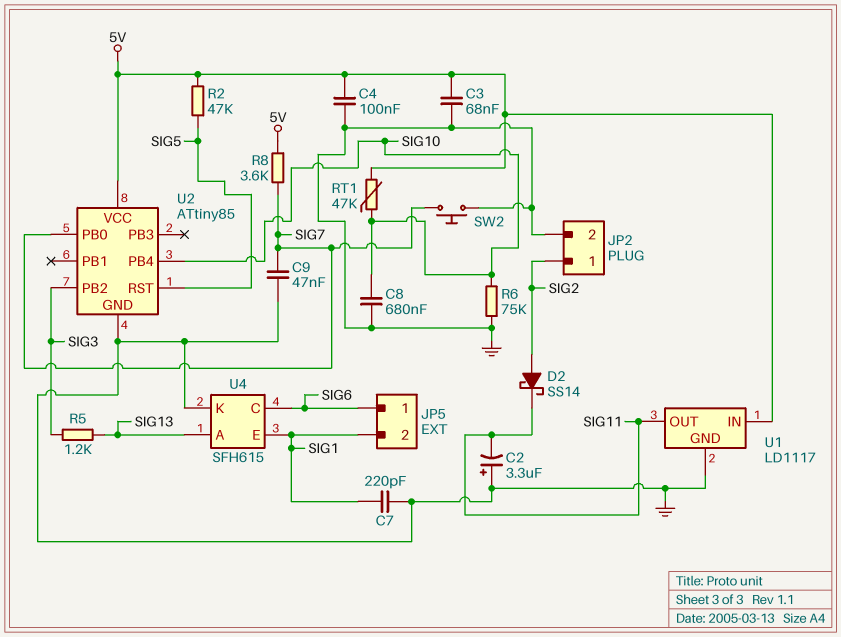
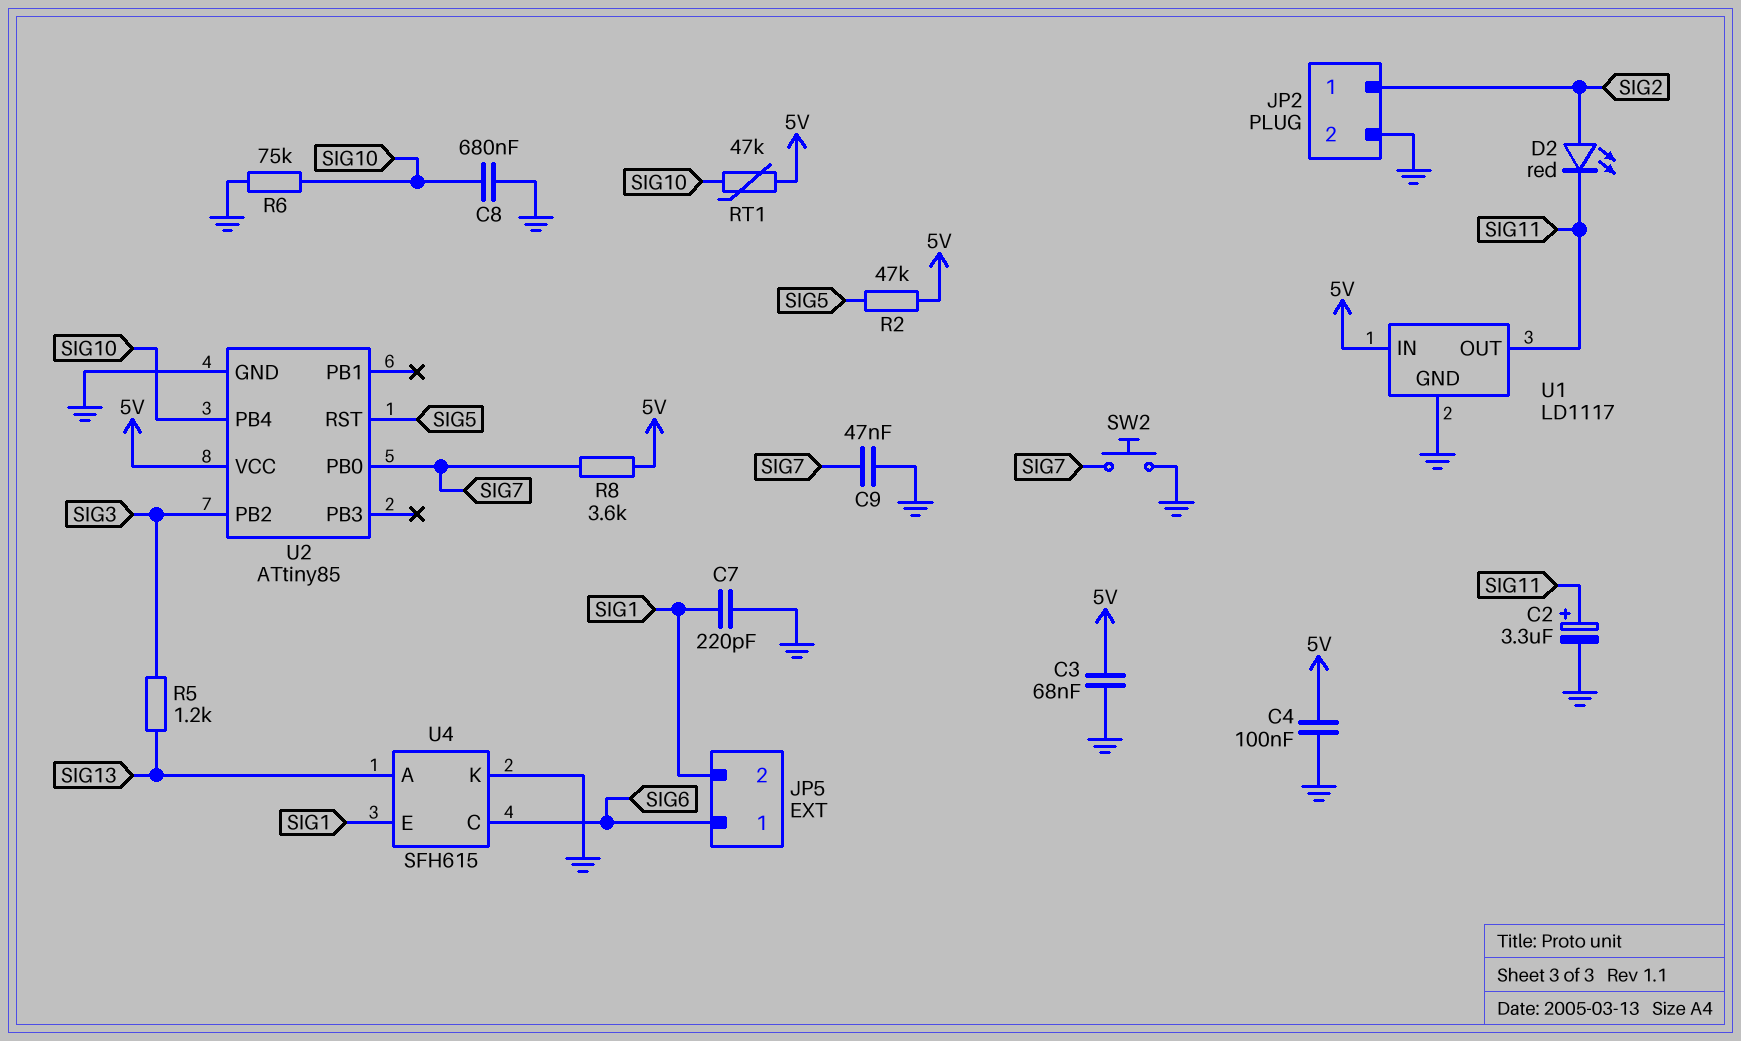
C2: 3.3uF (plus GND, minus SIG11) -> 3.3uF (plus SIG11, minus GND)
D2: schottky SS14 (A SIG2, K SIG11) -> LED red (A SIG2, K SIG11)

